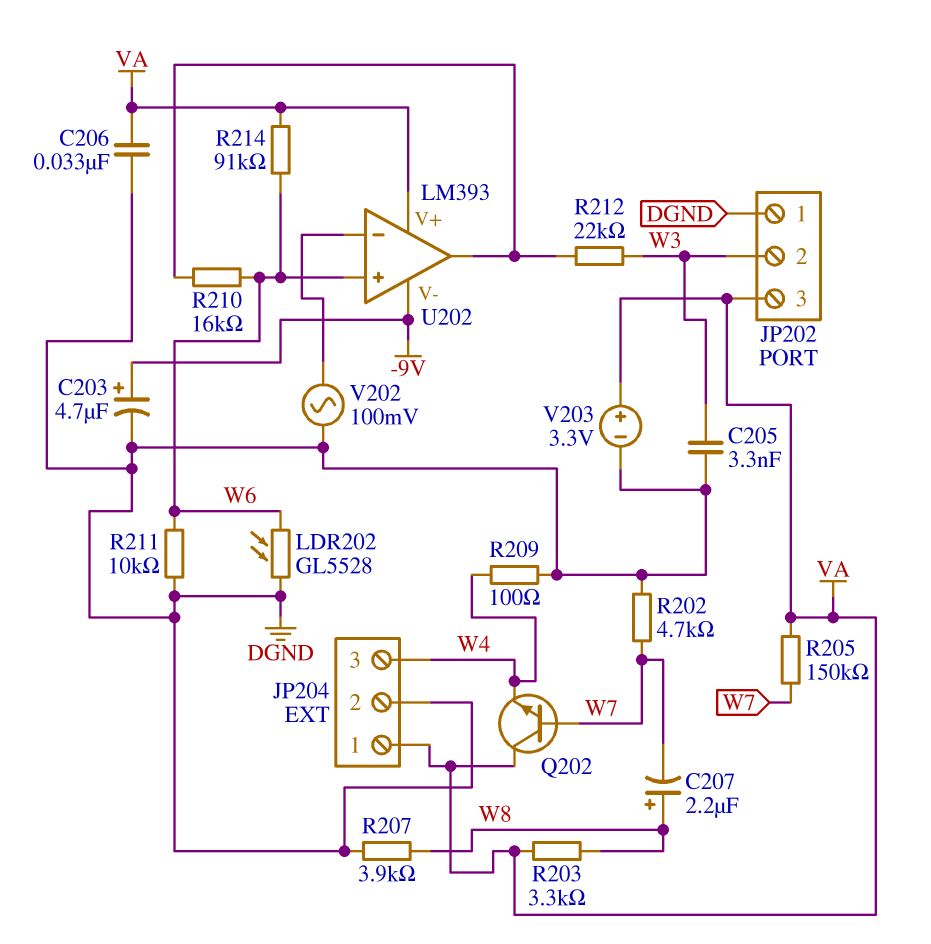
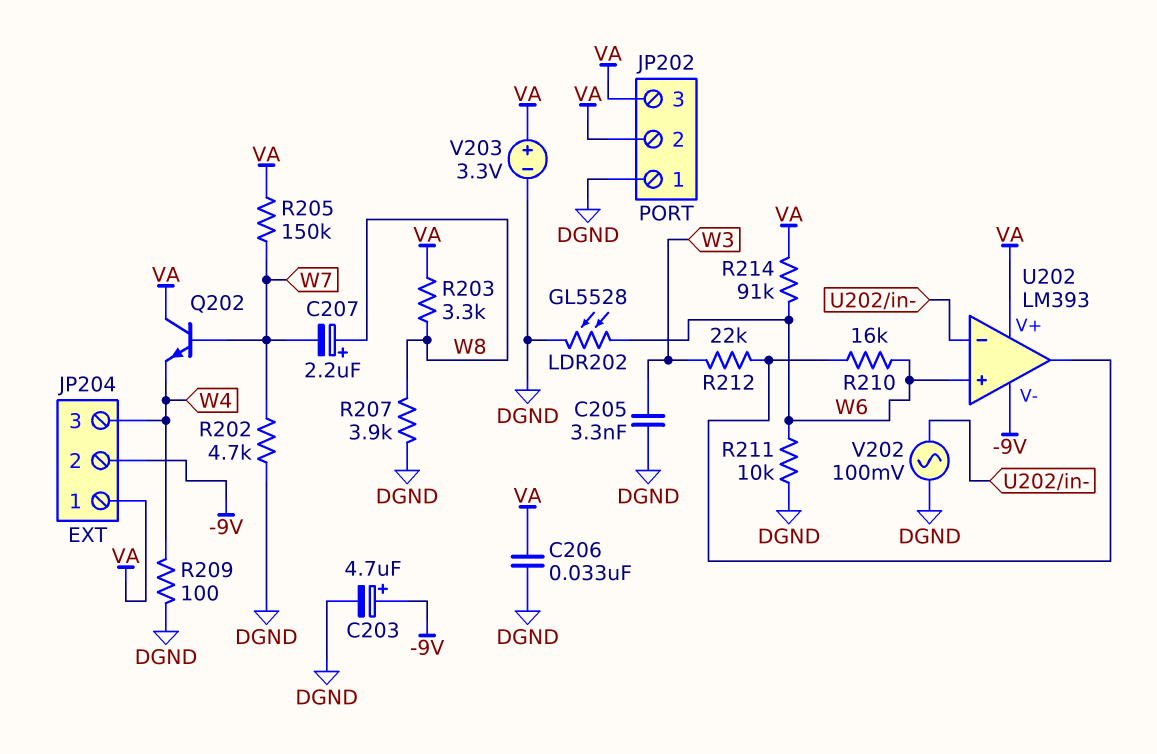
JP202 pin 2: W3 -> VA
JP204 pin 2: DGND -> -9V

